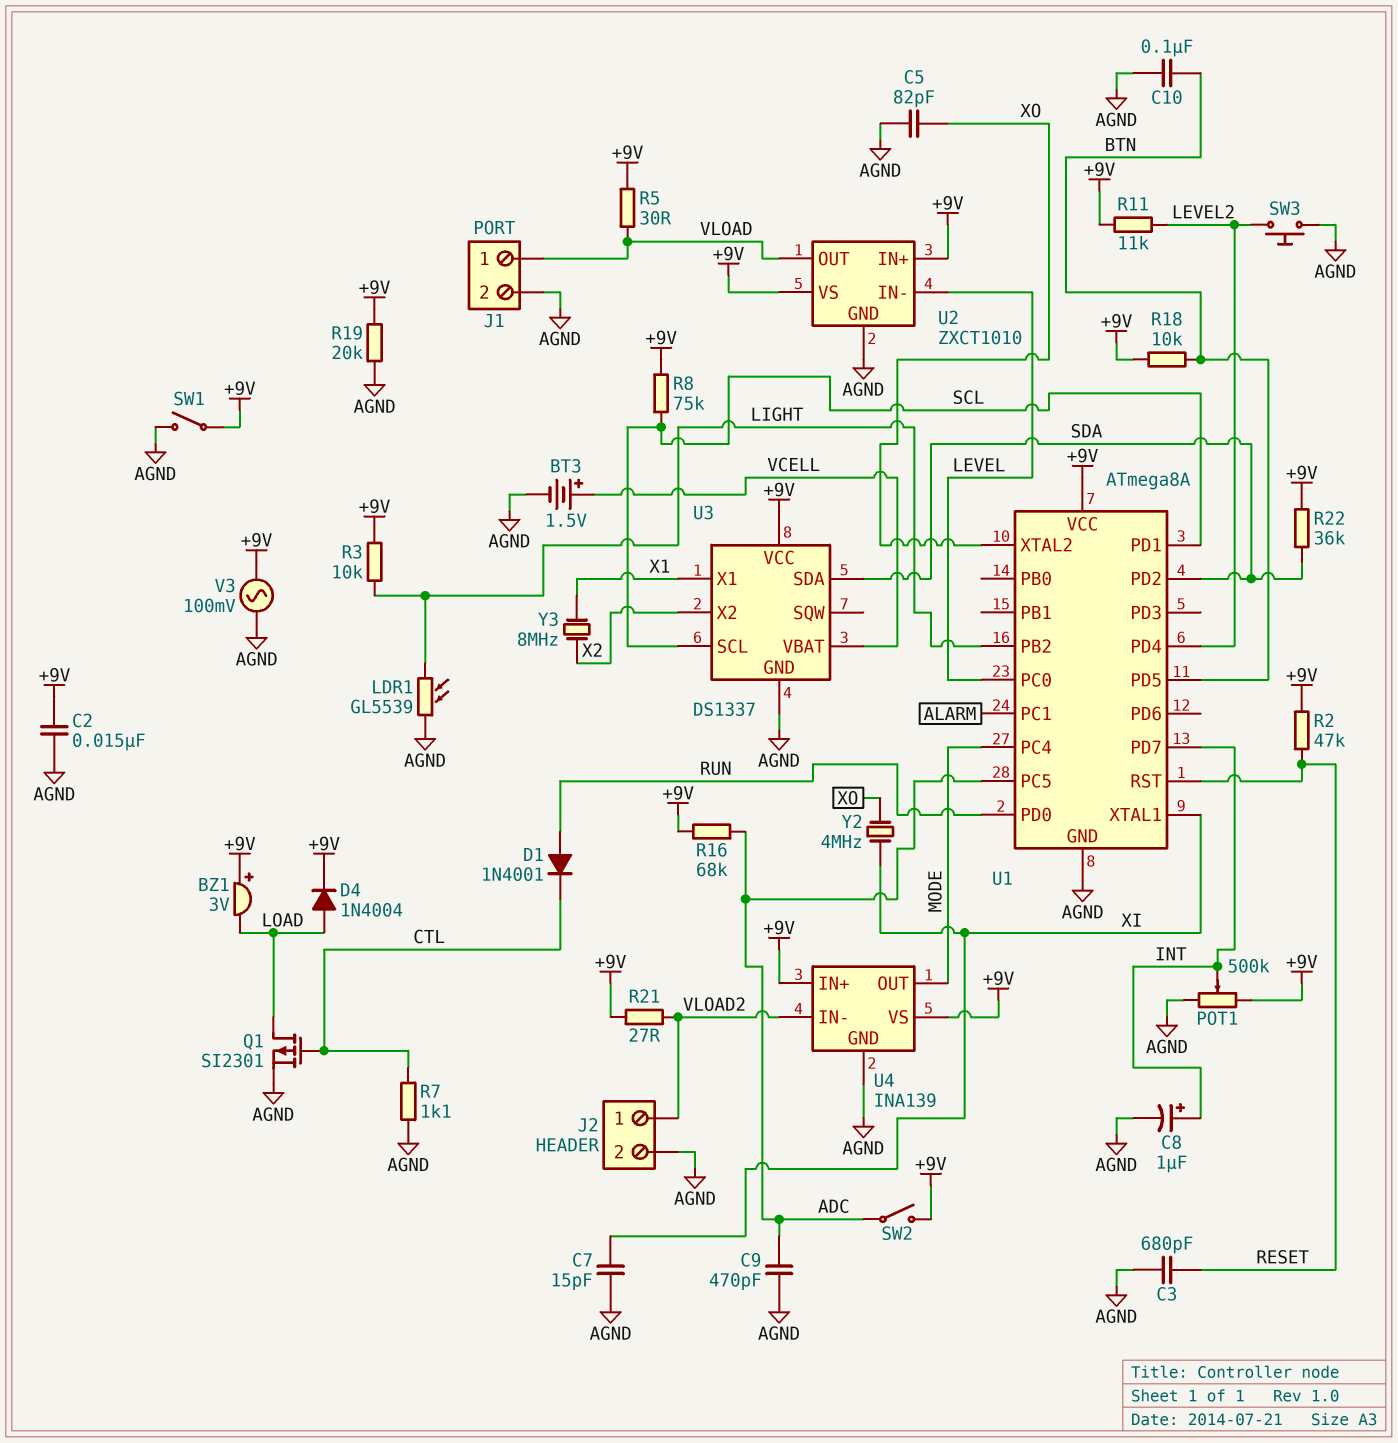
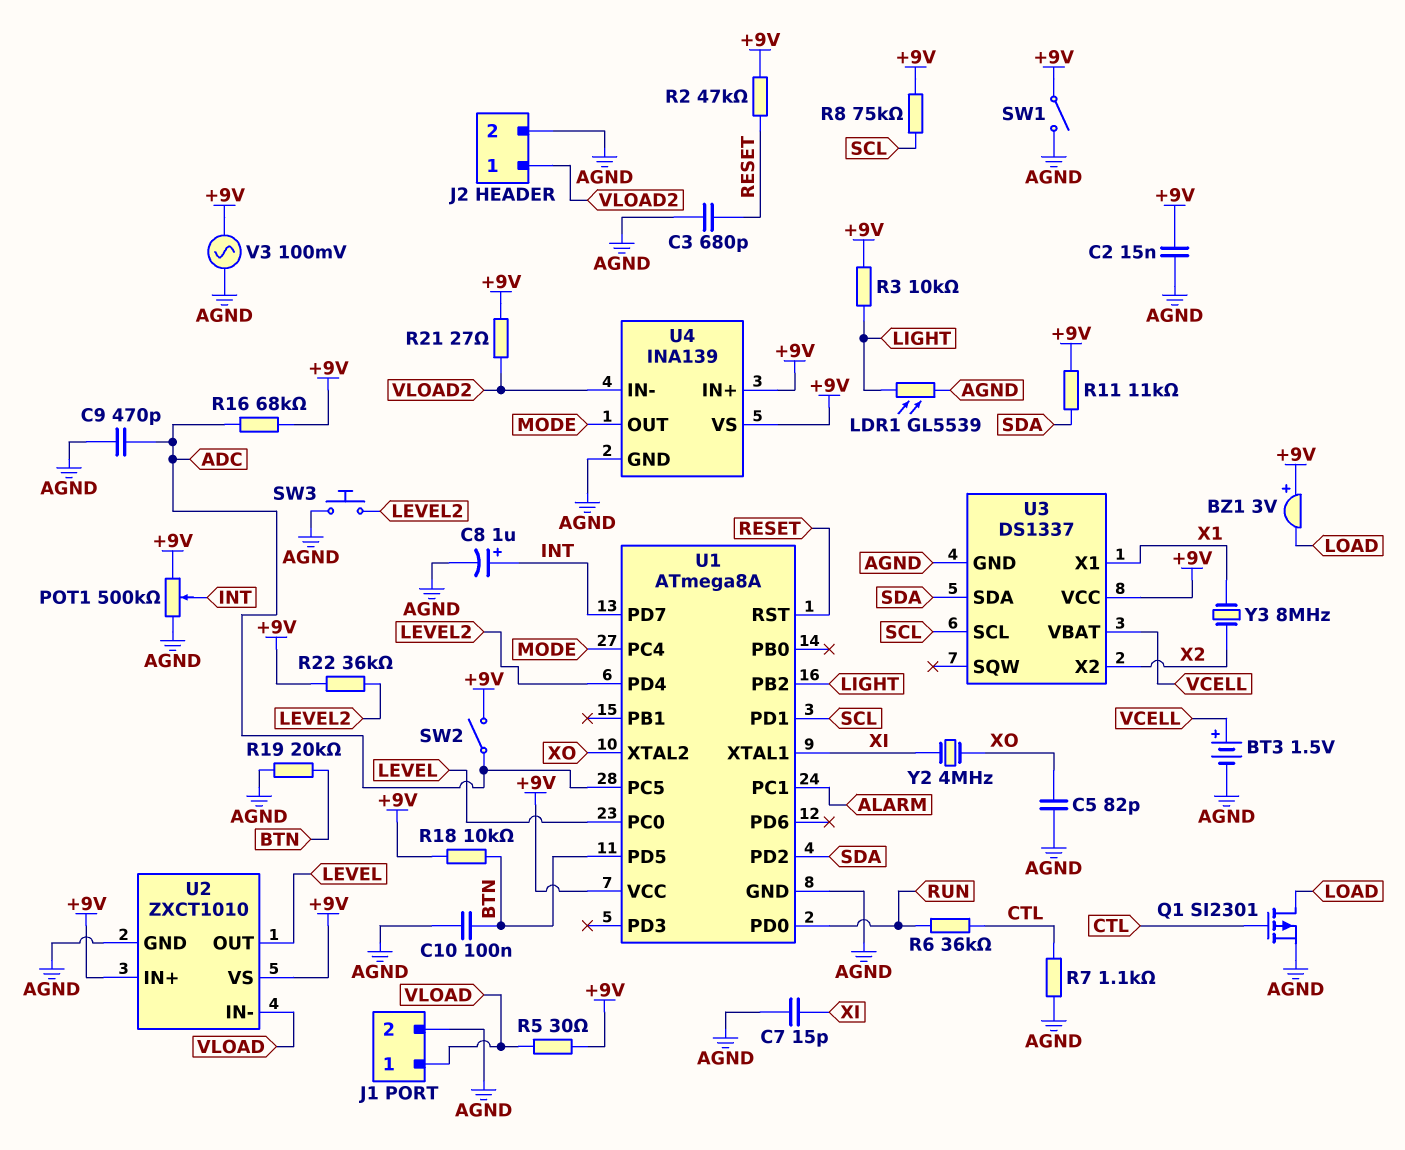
D1: diode 1N4001 (A RUN, K CTL) -> none
D4: diode 1N4004 (A LOAD, K +9V) -> none
R6: none -> 36k (CTL, RUN)
R11: 11k (+9V, LEVEL2) -> 11k (+9V, SDA)
R19: 20k (+9V, AGND) -> 20k (AGND, BTN)
R22: 36k (+9V, SDA) -> 36k (+9V, LEVEL2)
U2 pin IN-: LEVEL -> VLOAD
U2 pin OUT: VLOAD -> LEVEL

